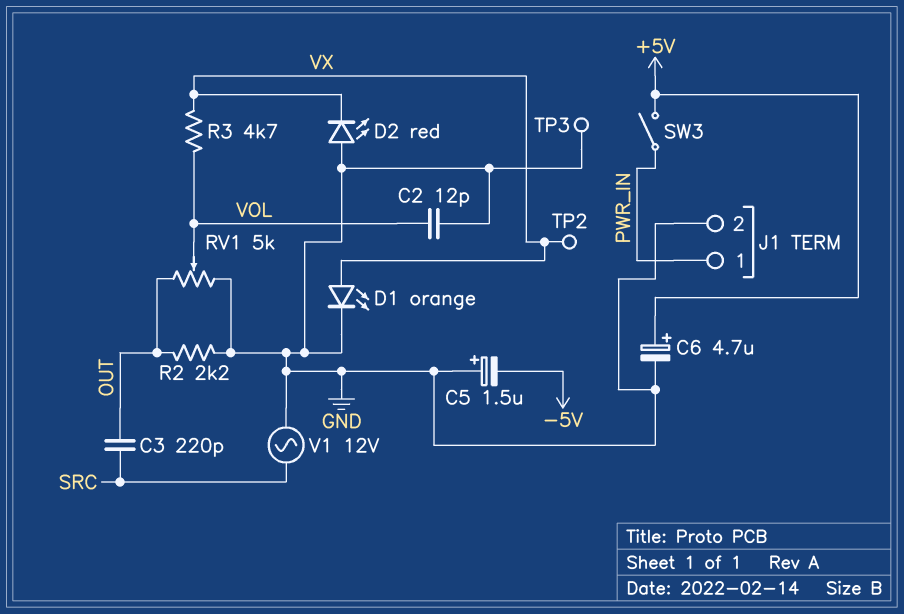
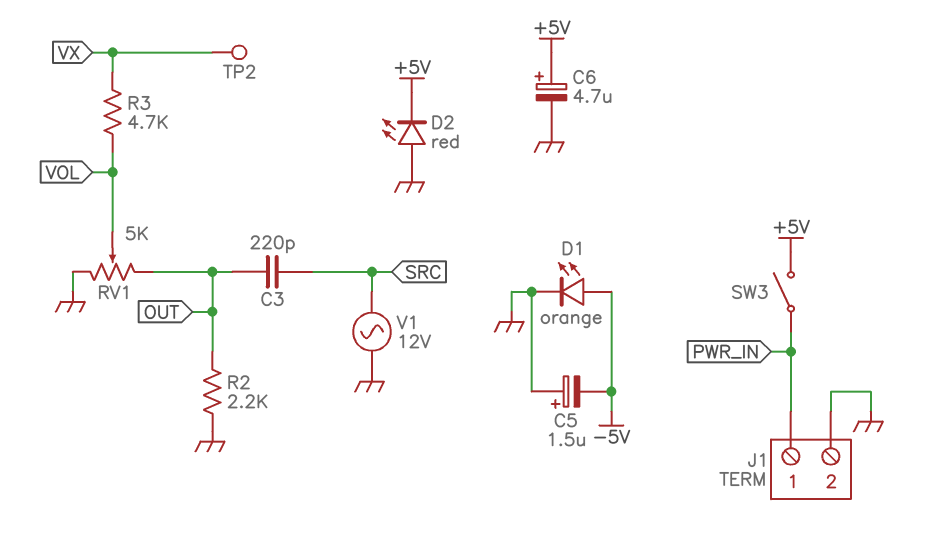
C2: 12pF (GND, VOL) -> none
D1: LED orange (A VX, K GND) -> LED orange (A -5V, K GND)
D2: LED red (A GND, K VX) -> LED red (A GND, K +5V)
TP3: test point (GND) -> none

